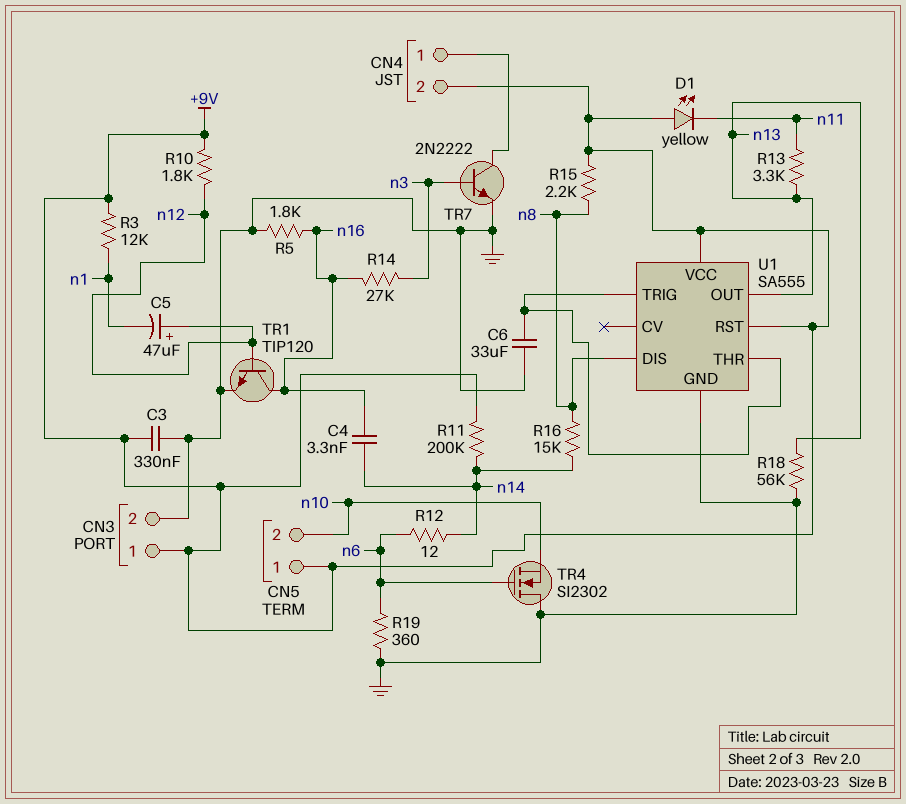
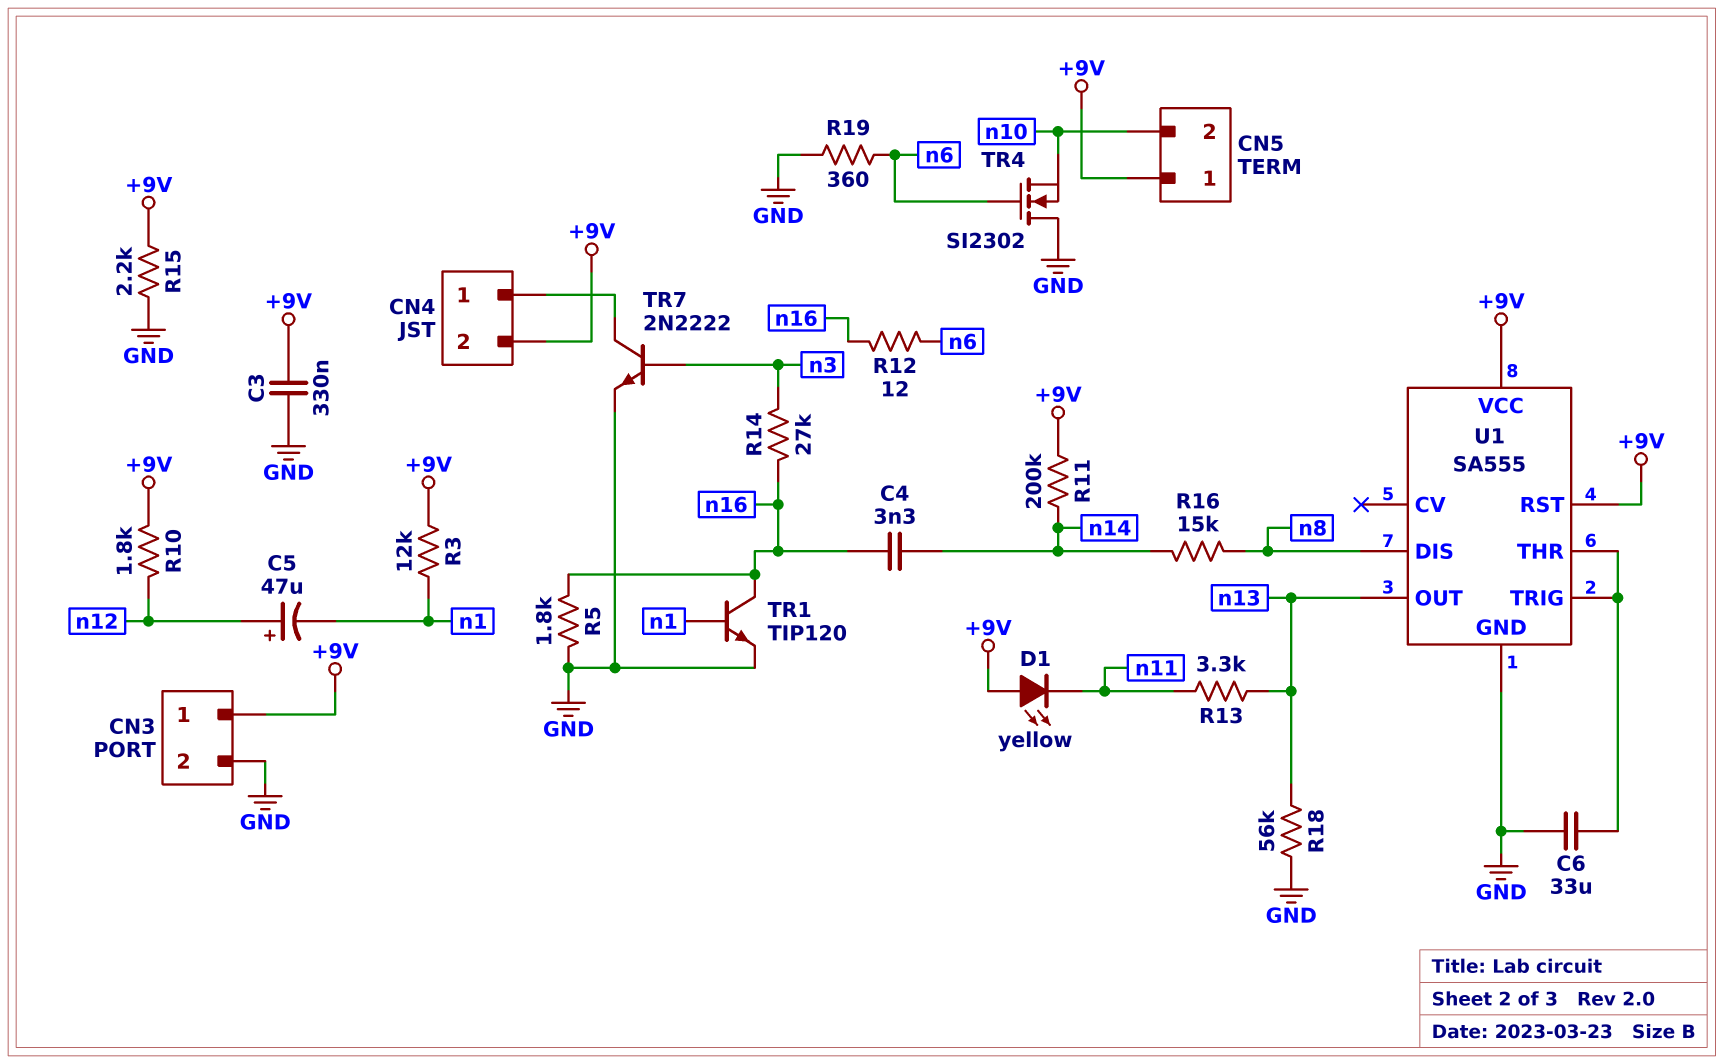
R12: 12 (n6, n14) -> 12 (n6, n16)
R15: 2.2k (+9V, n8) -> 2.2k (+9V, GND)
TR1: NPN TIP120 (B n12, C n16, E GND) -> NPN TIP120 (B n1, C n16, E GND)

